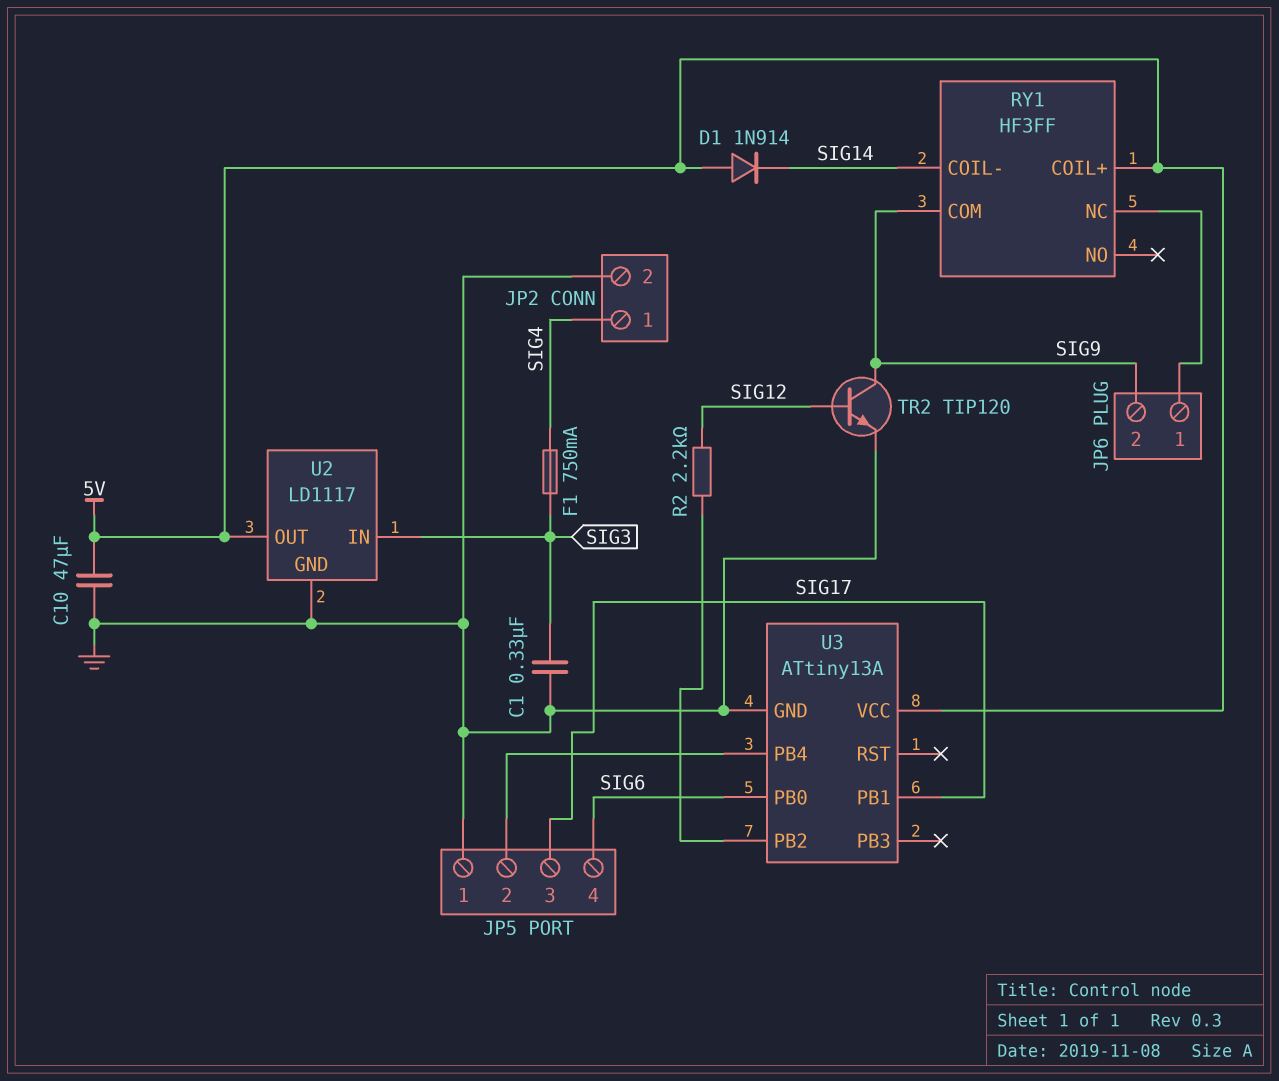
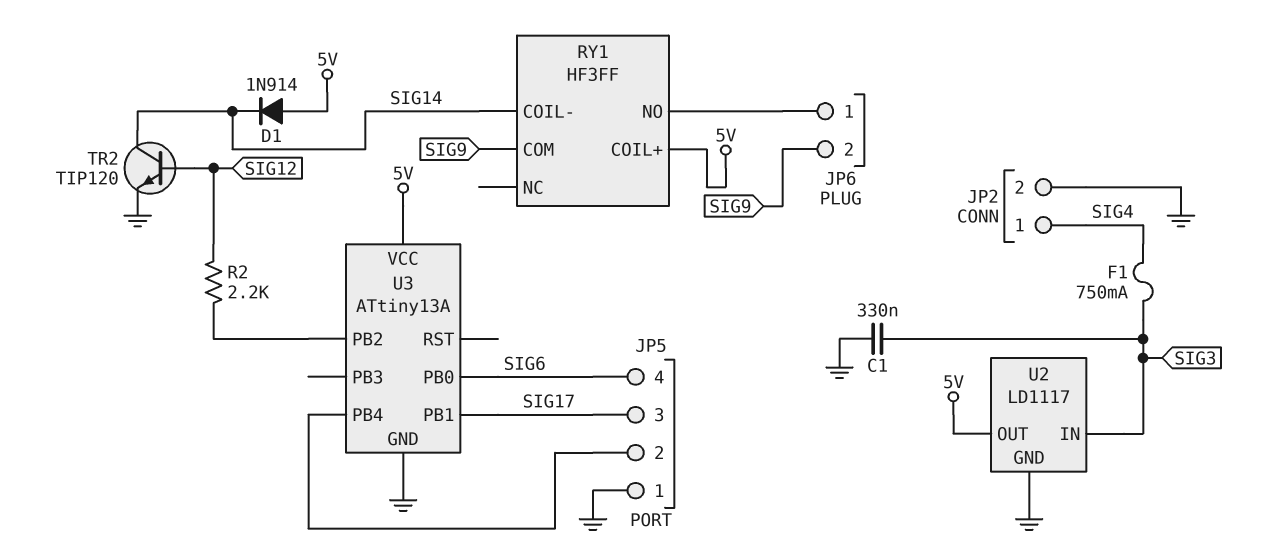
C10: 47uF (5V, GND) -> none
RY1 pin NC: JP6/1 -> none
RY1 pin NO: none -> JP6/1
TR2: NPN TIP120 (B SIG12, C SIG9, E GND) -> NPN TIP120 (B SIG12, C SIG14, E GND)

